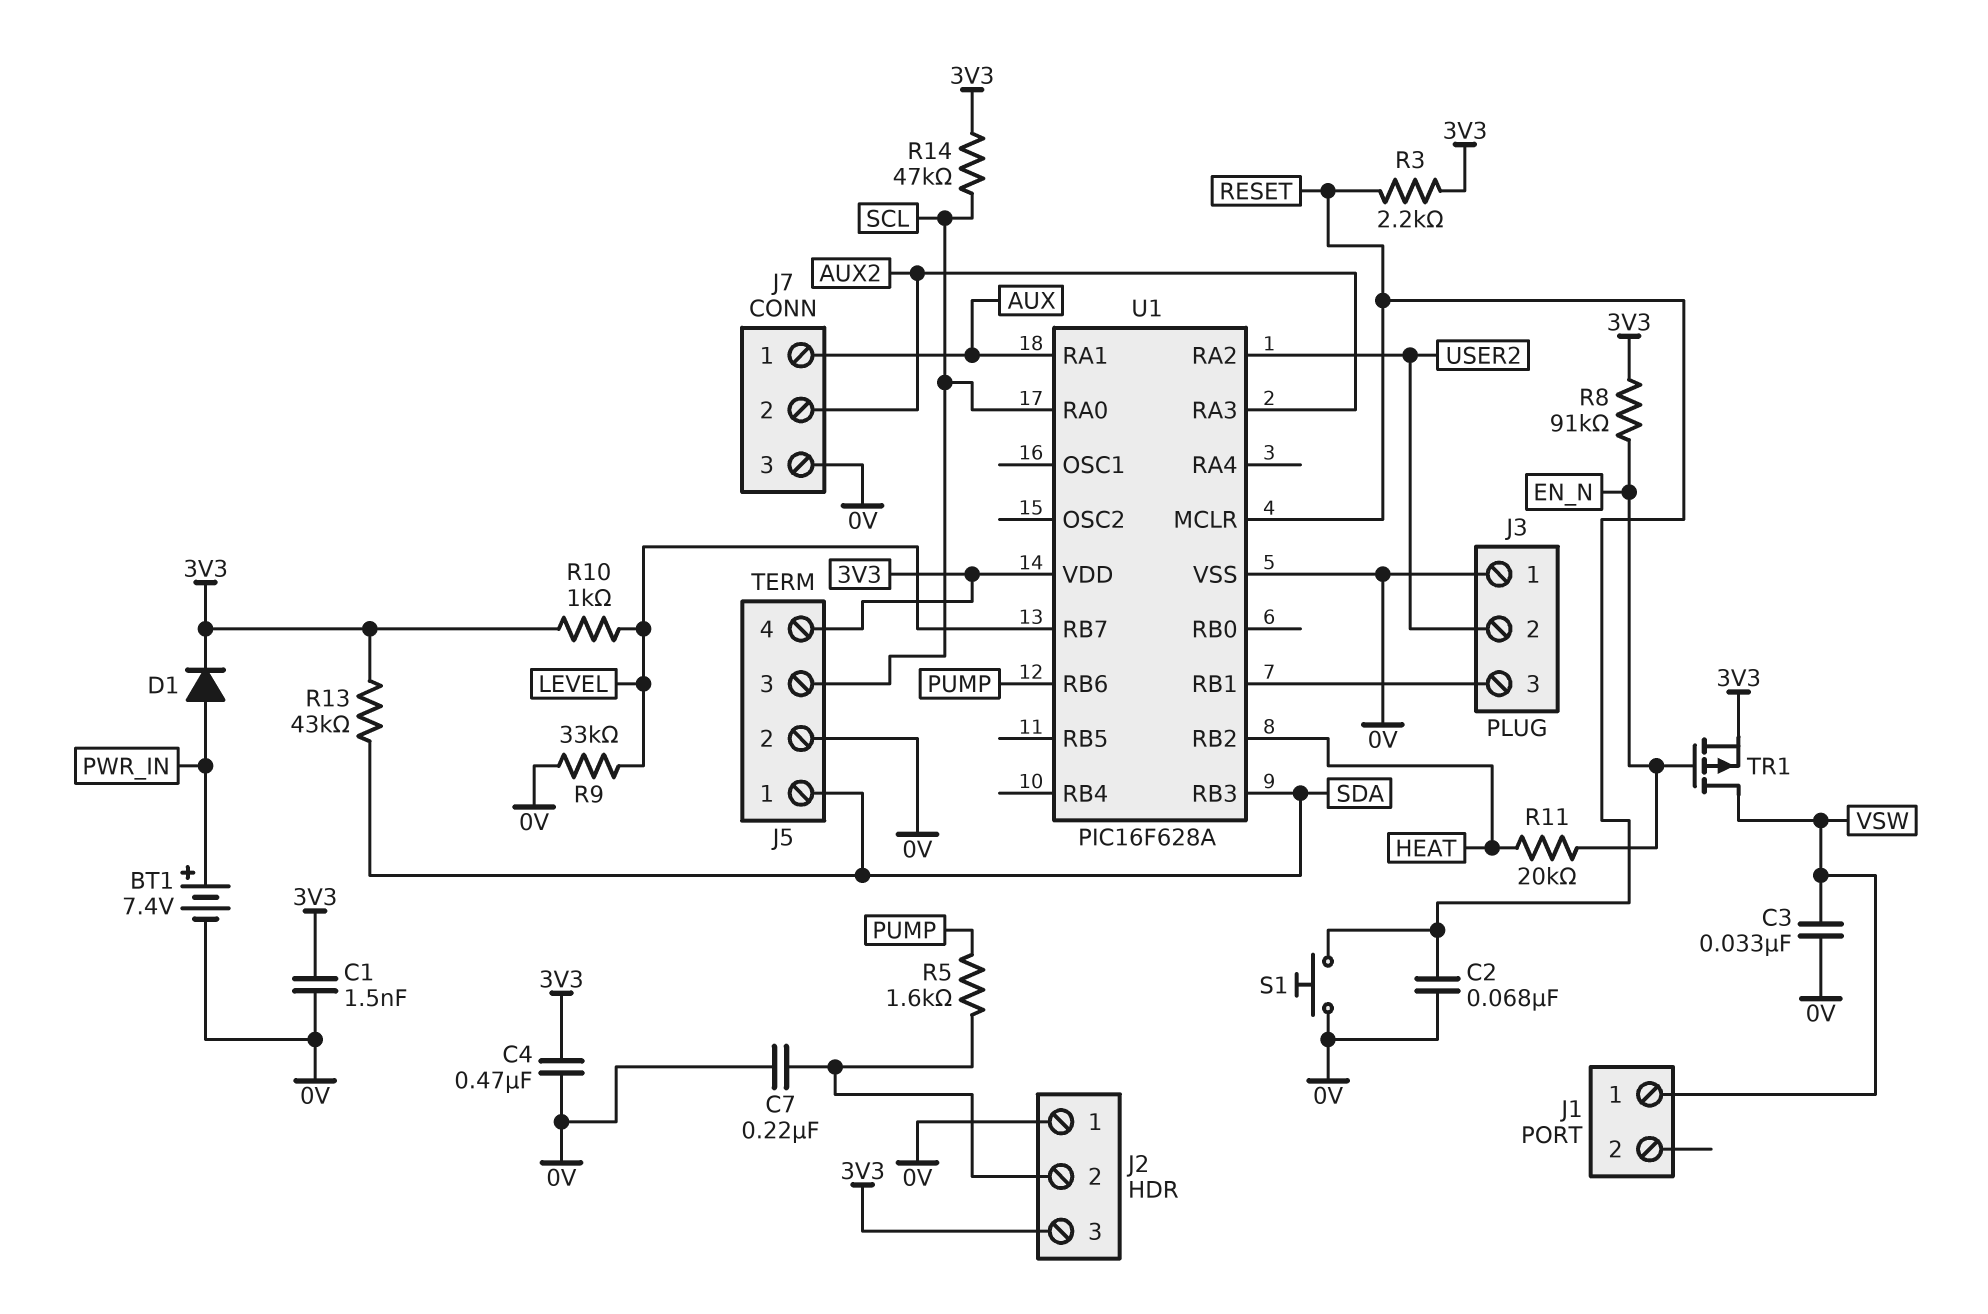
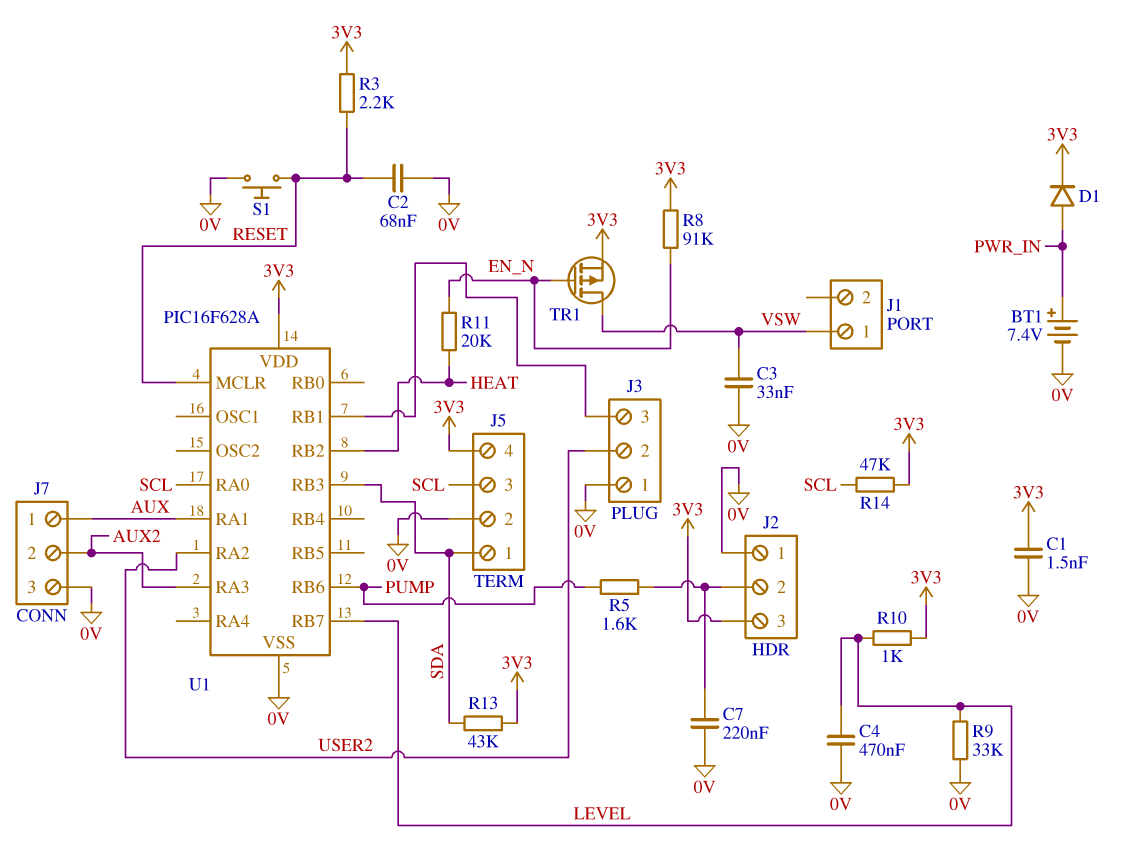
C4: 470nF (0V, 3V3) -> 470nF (0V, LEVEL)

